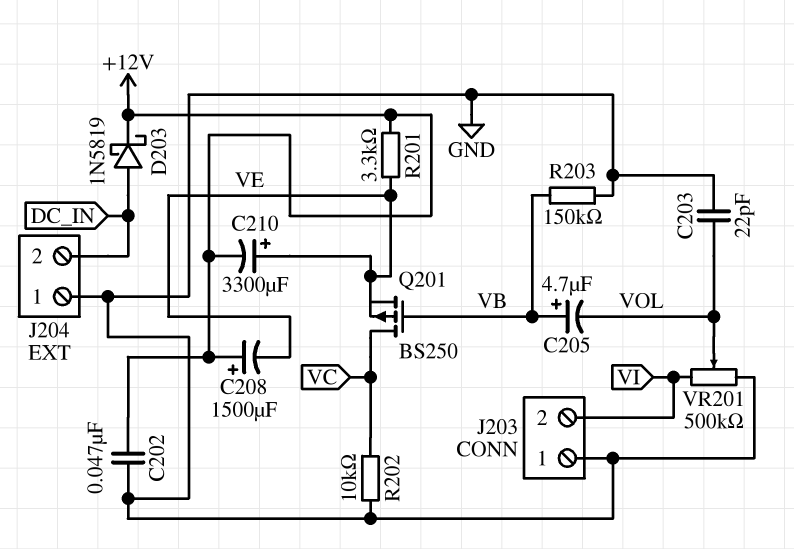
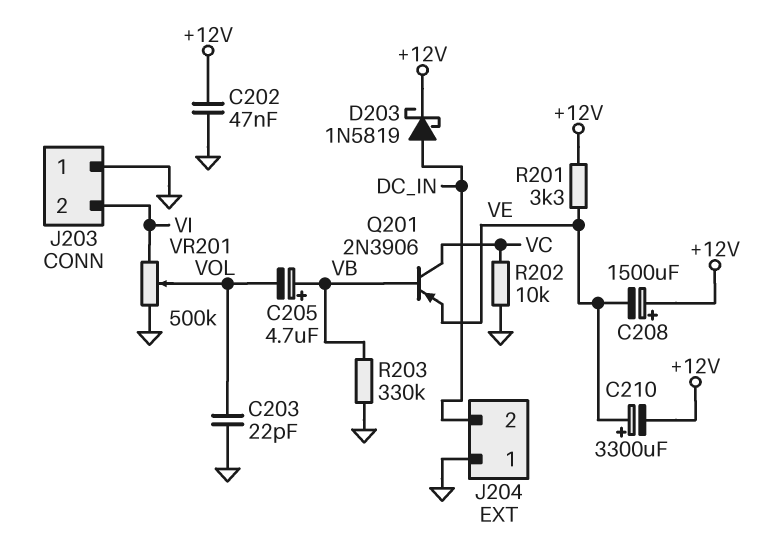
Q201: PMOS BS250 (G VB, D VC, S VE) -> PNP 2N3906 (B VB, C VC, E VE)
R203: 150k (GND, VB) -> 330k (GND, VB)

